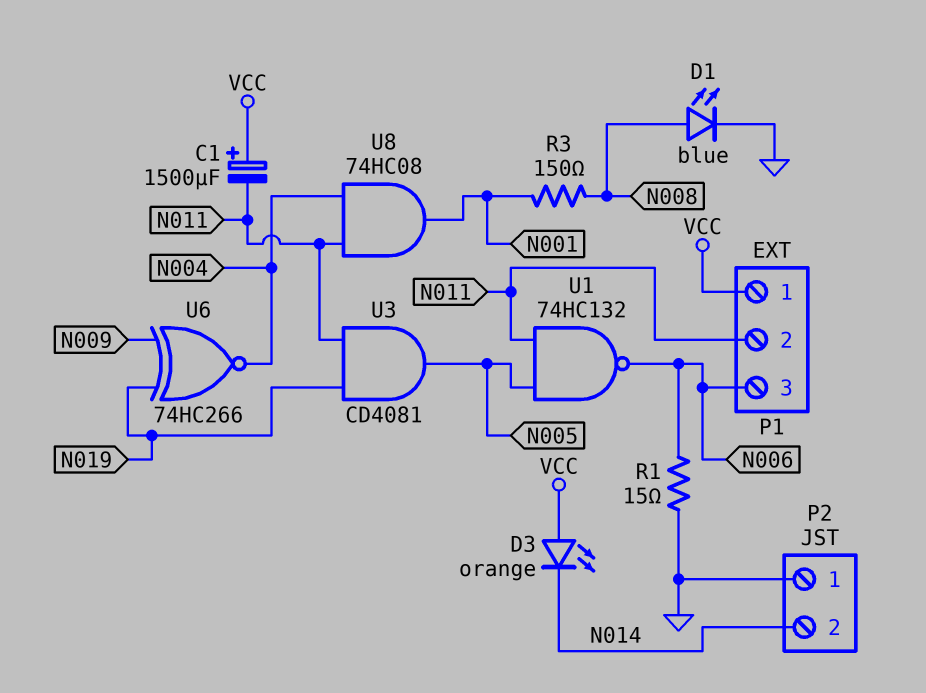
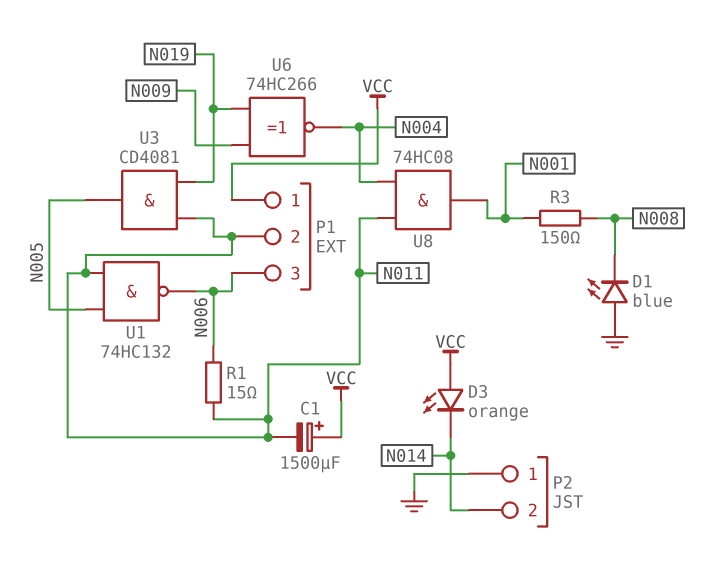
D1: LED blue (A N008, K GND) -> LED blue (A GND, K N008)
R1: 15 (GND, N006) -> 15 (N006, N011)

